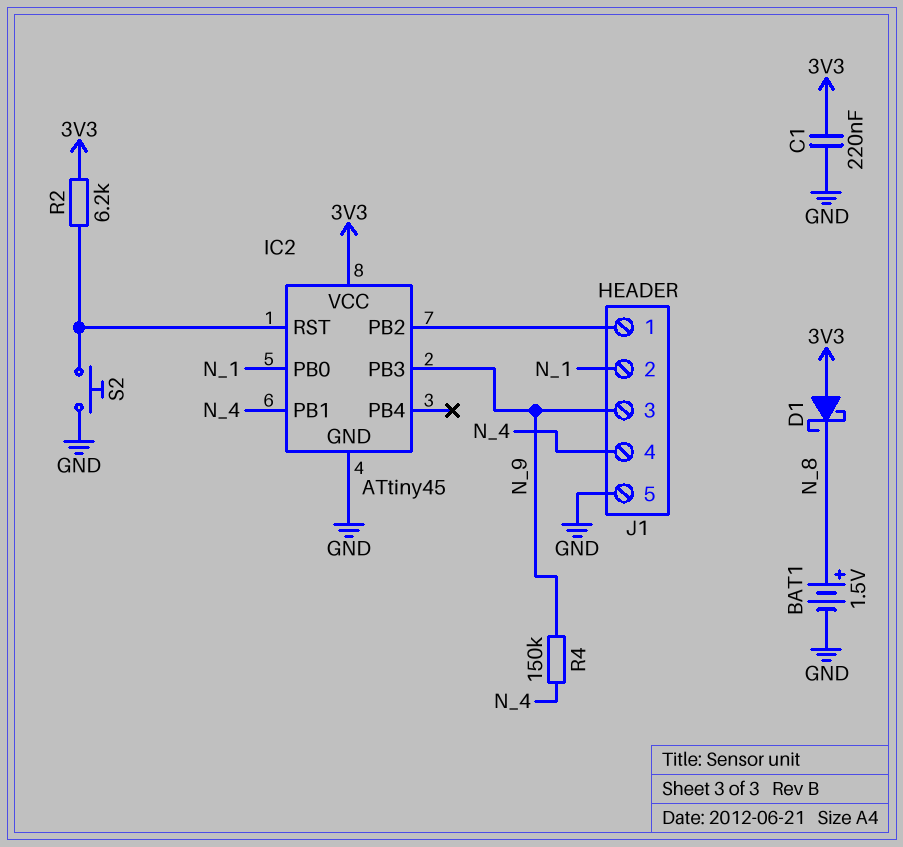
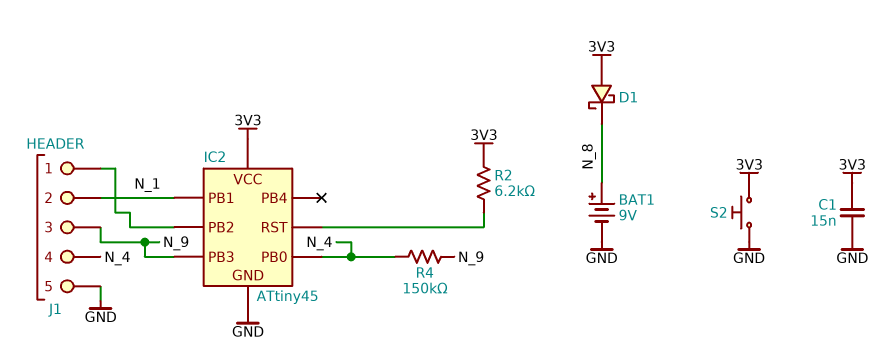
BAT1: 1.5V (plus N_8, minus GND) -> 9V (plus N_8, minus GND)
C1: 220nF (3V3, GND) -> 15nF (3V3, GND)
IC2 pin PB0: N_1 -> N_4
IC2 pin PB1: N_4 -> N_1
S2: button (GND, IC2/RST) -> button (3V3, GND)

